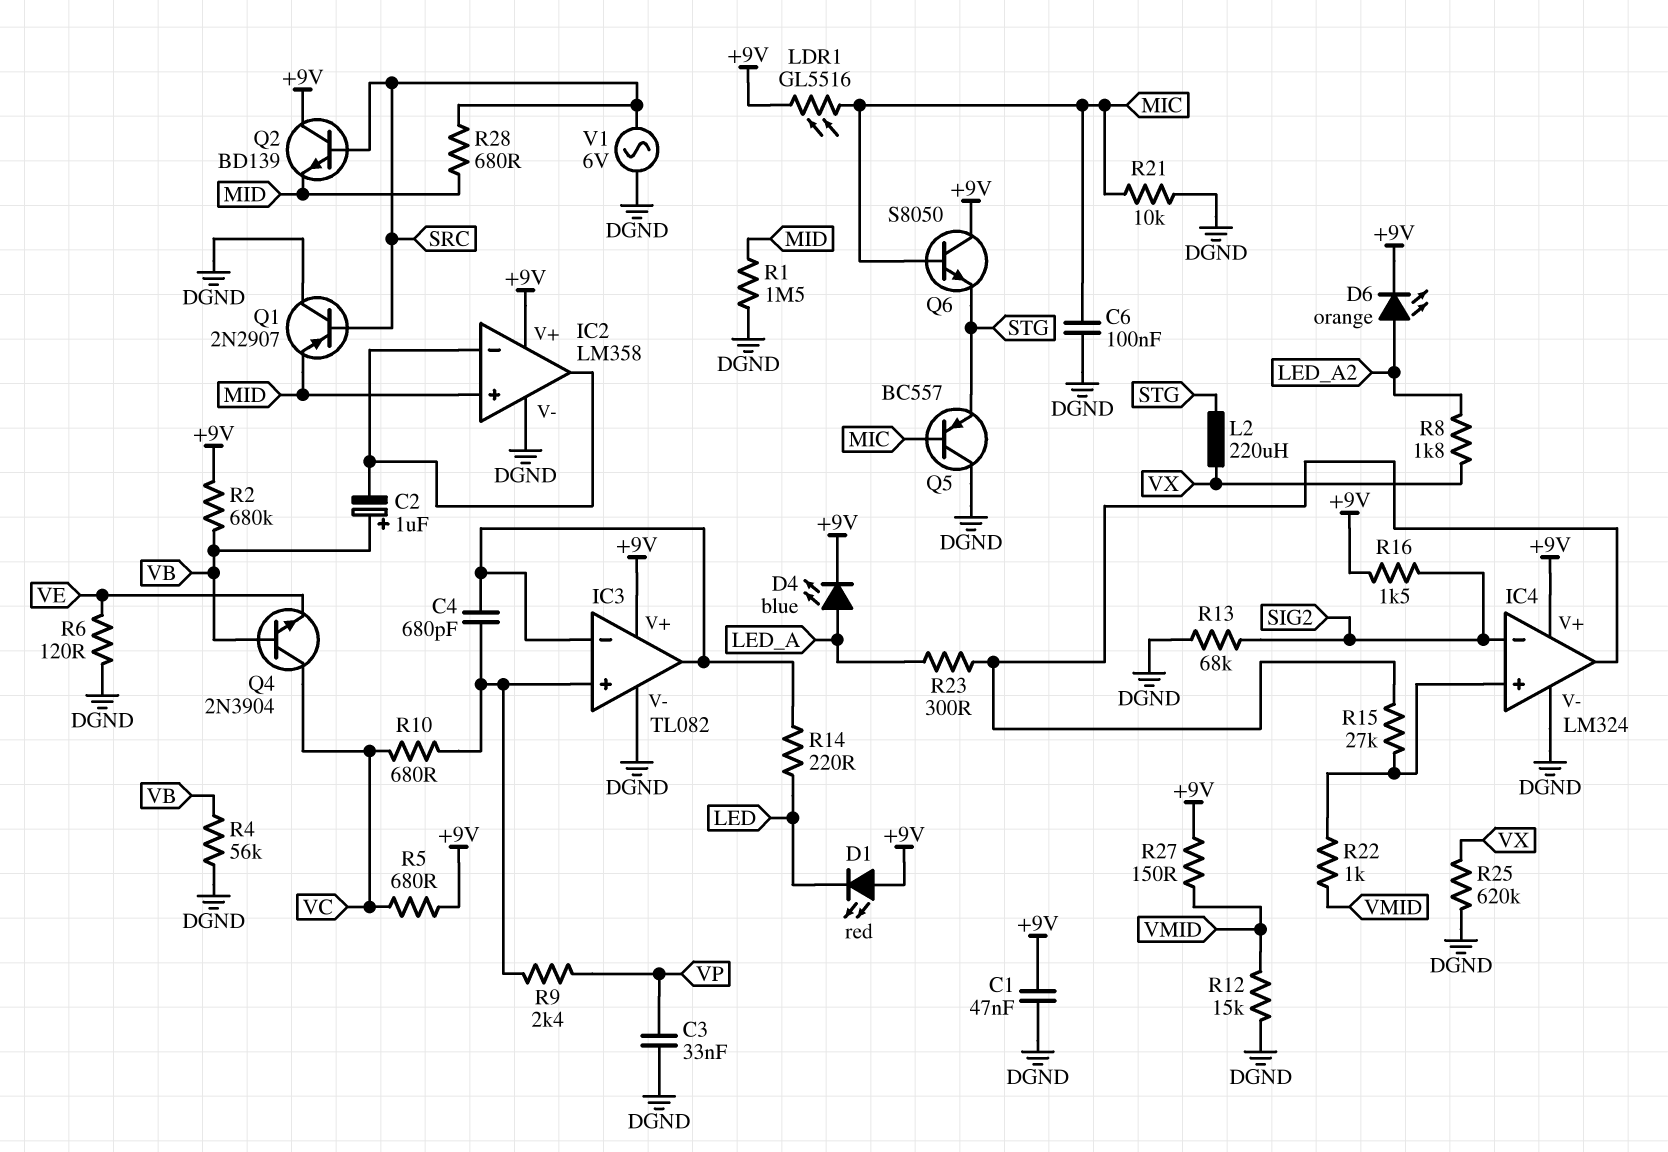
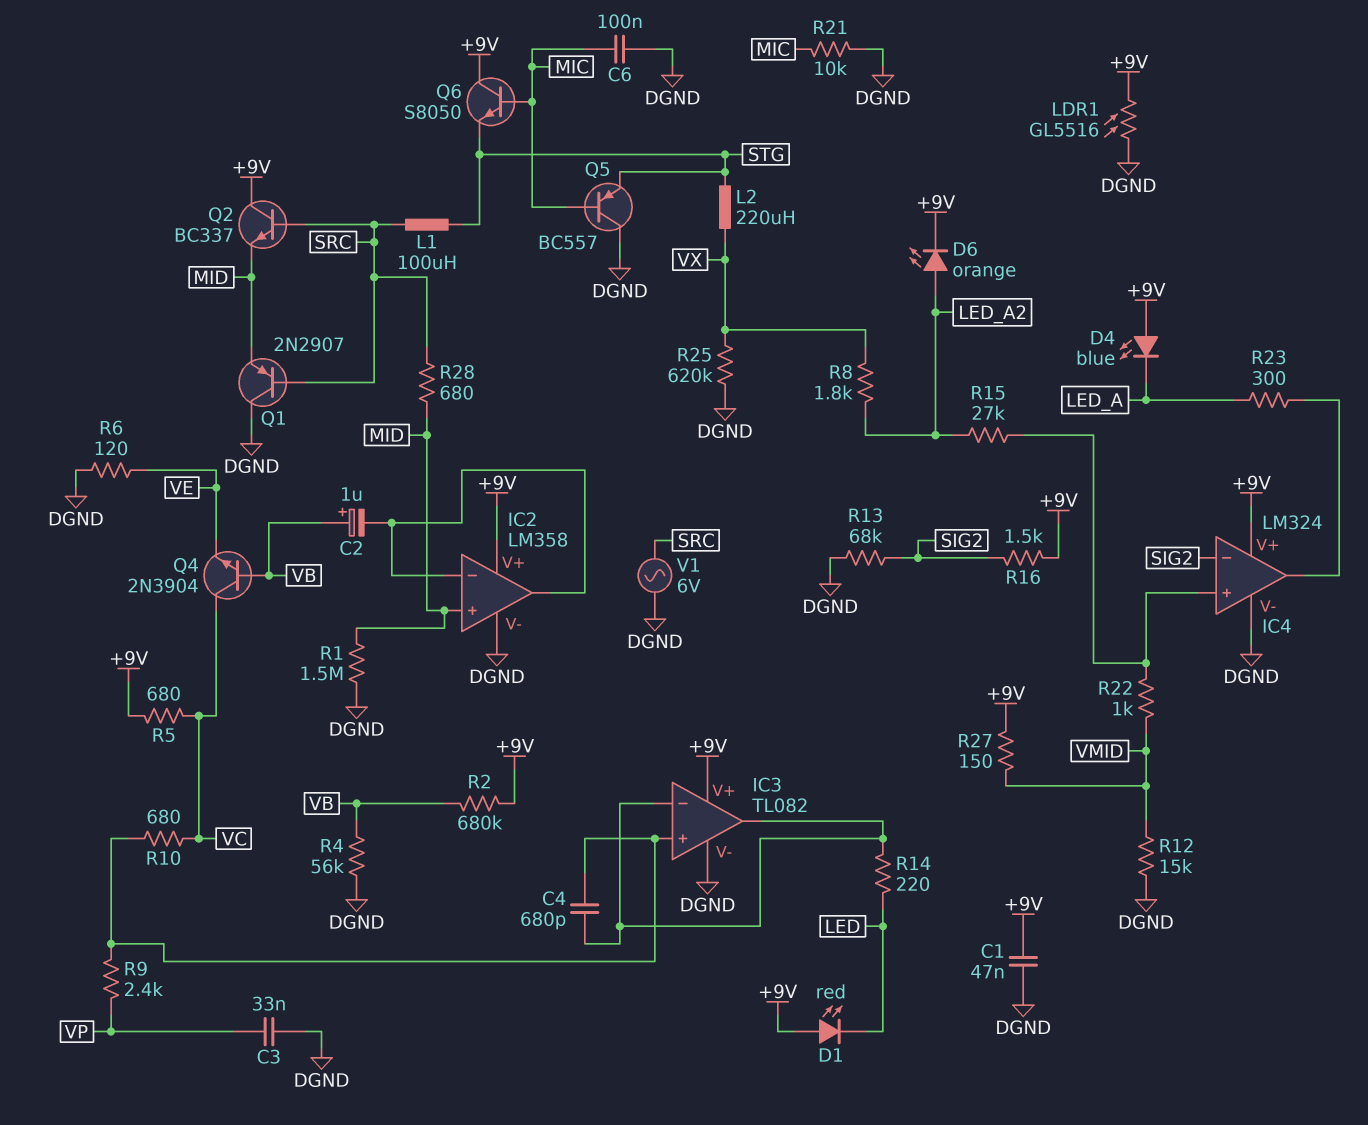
D4: LED blue (A LED_A, K +9V) -> LED blue (A +9V, K LED_A)
L1: none -> 100uH (SRC, STG)
LDR1: GL5516 (+9V, MIC) -> GL5516 (+9V, DGND)
Q2: NPN BD139 (B SRC, C +9V, E MID) -> NPN BC337 (B SRC, C +9V, E MID)
R15: 27k (IC4/in+, IC4/out) -> 27k (IC4/in+, LED_A2)

